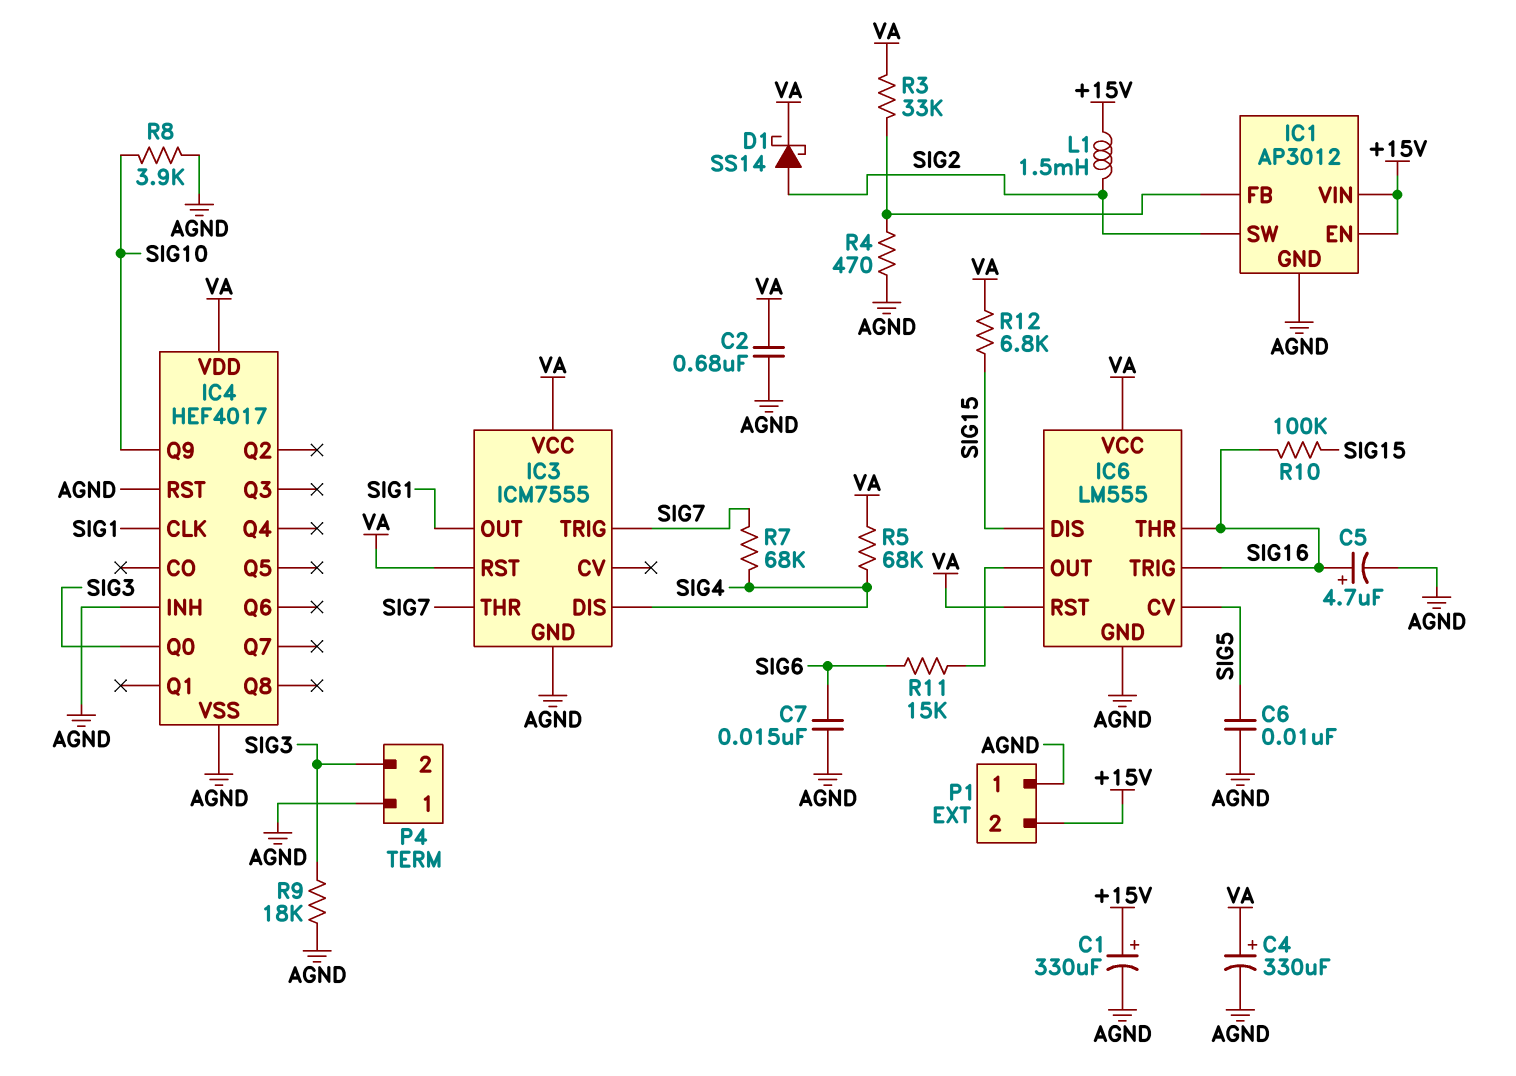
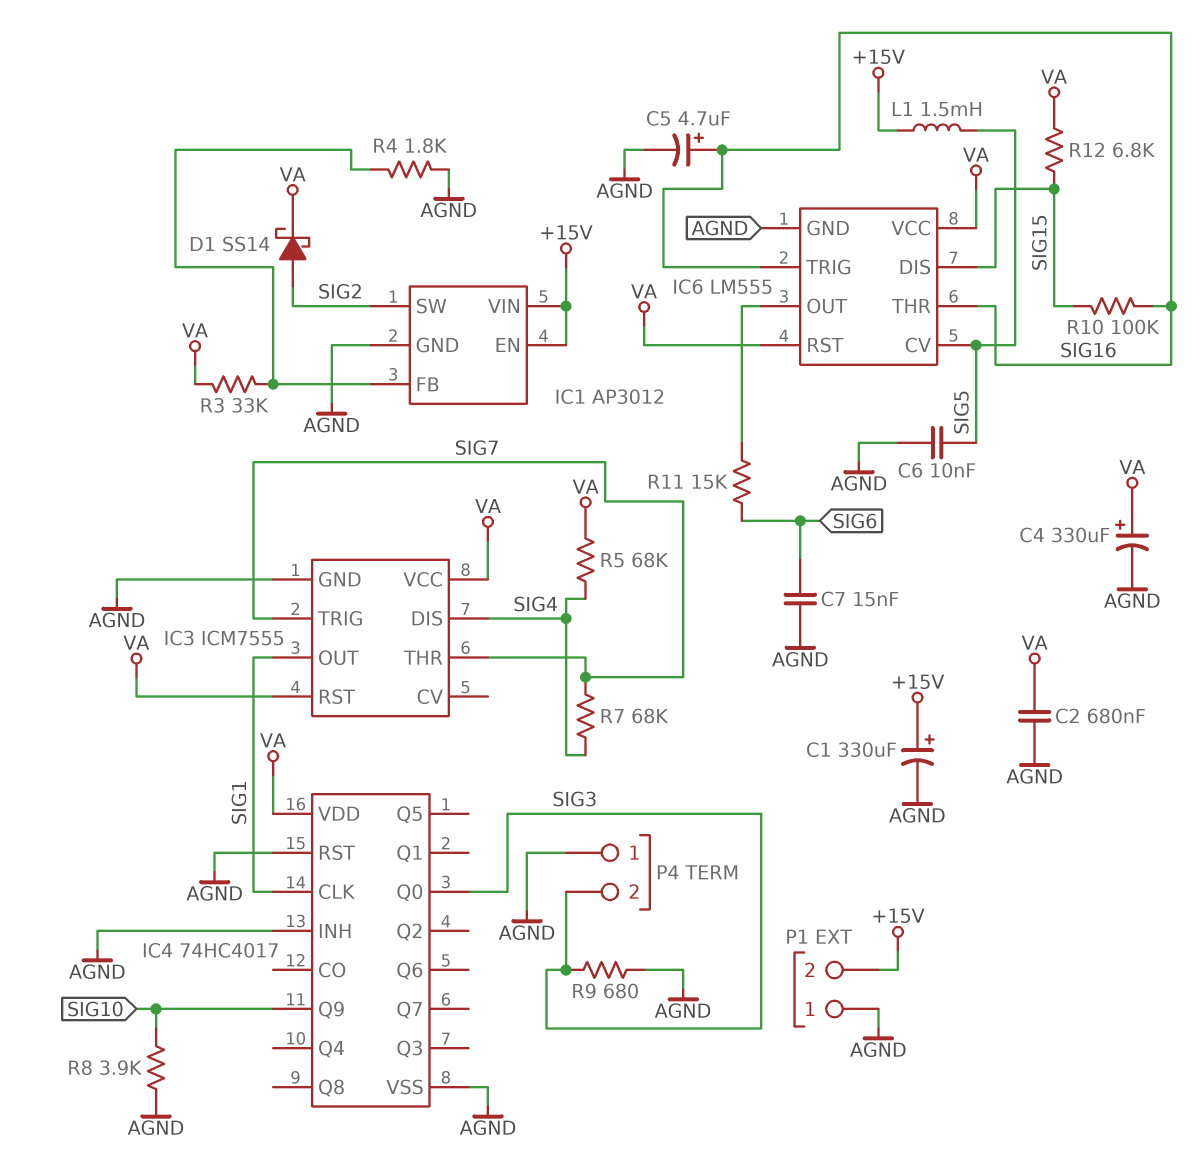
IC4: HEF4017 -> 74HC4017
L1: 1.5mH (+15V, SIG2) -> 1.5mH (+15V, SIG5)
R4: 470 (AGND, IC1/FB) -> 1.8k (AGND, IC1/FB)
R9: 18k (AGND, SIG3) -> 680 (AGND, SIG3)

